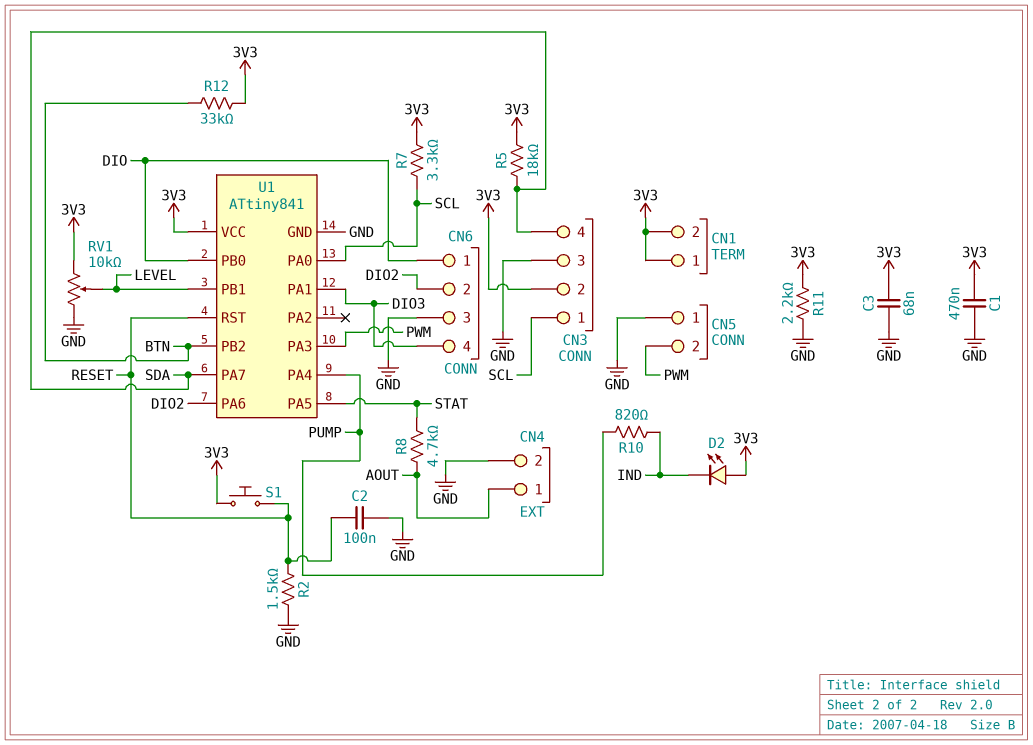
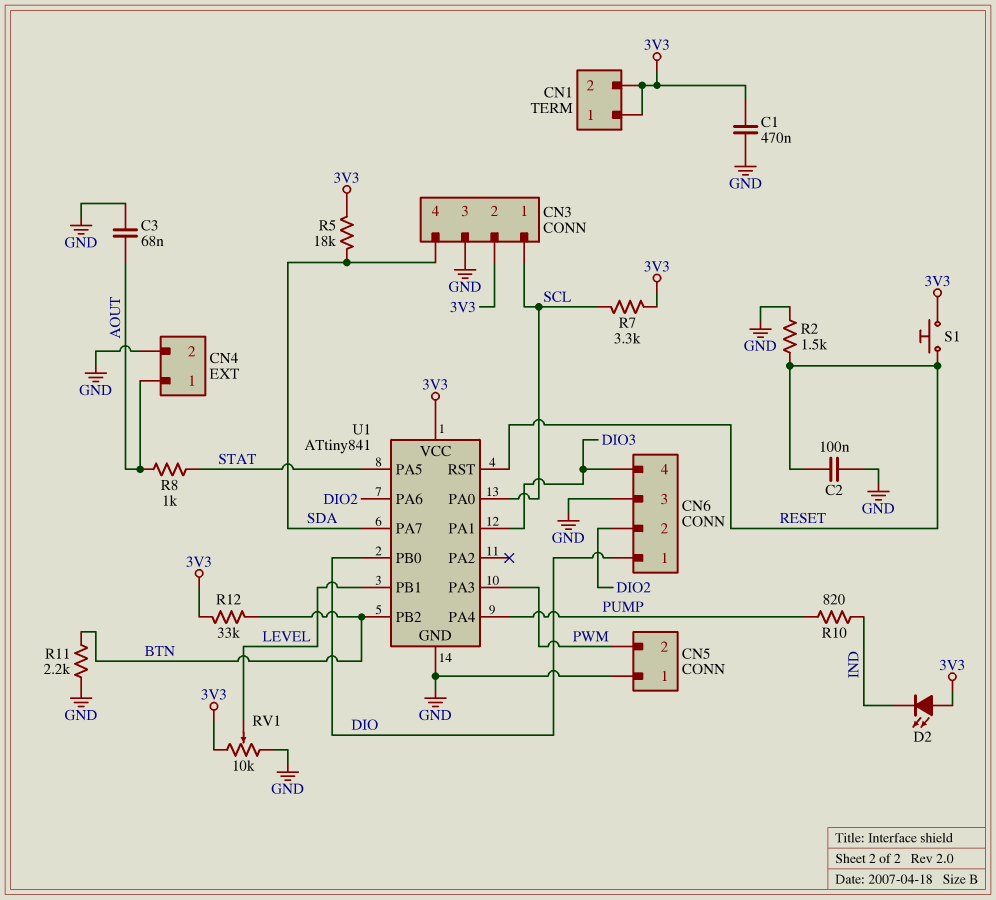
C3: 68nF (3V3, GND) -> 68nF (AOUT, GND)
R8: 4.7k (AOUT, STAT) -> 1k (AOUT, STAT)
R11: 2.2k (3V3, GND) -> 2.2k (BTN, GND)

